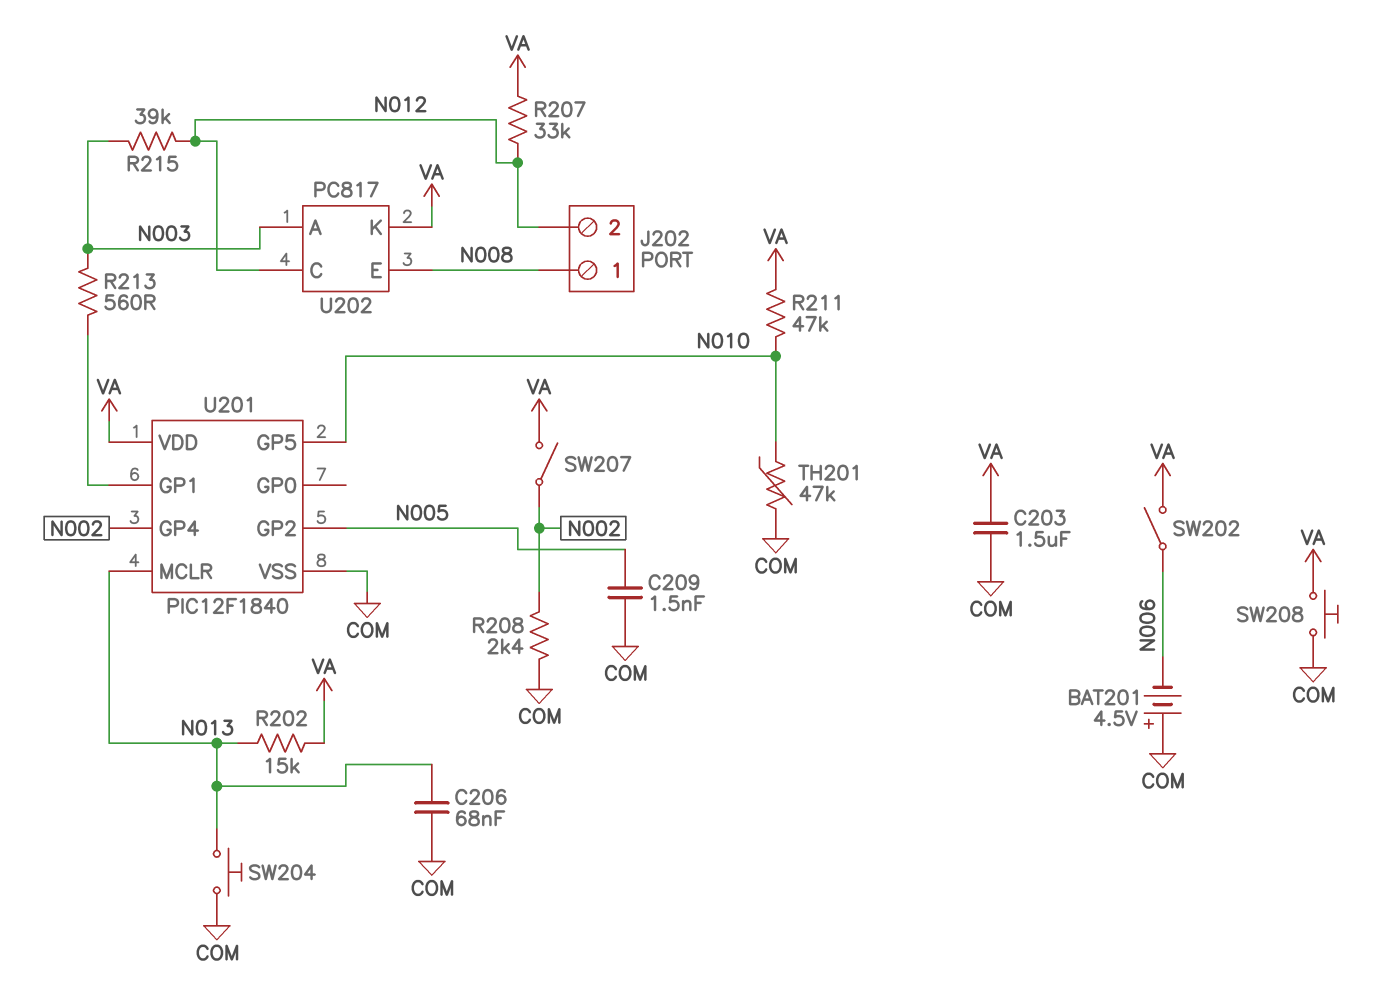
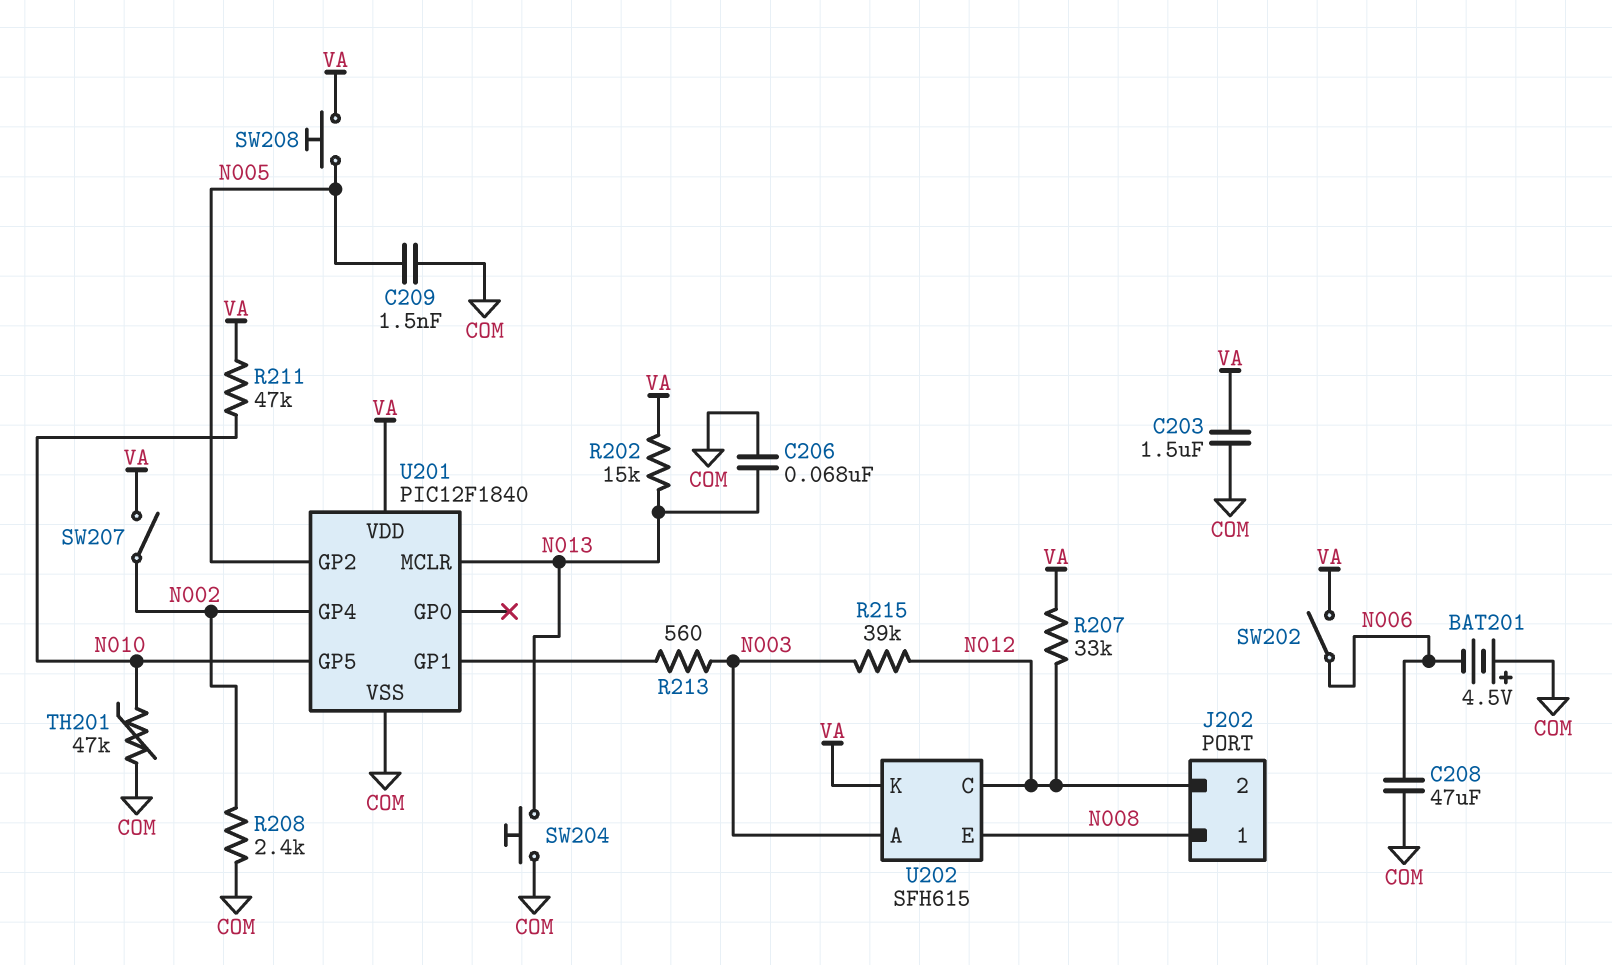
C208: none -> 47uF (COM, N006)
SW208: button (COM, VA) -> button (N005, VA)
U202: PC817 -> SFH615

